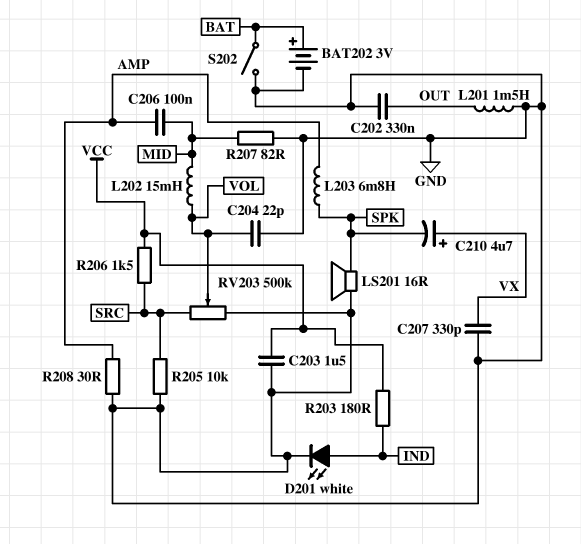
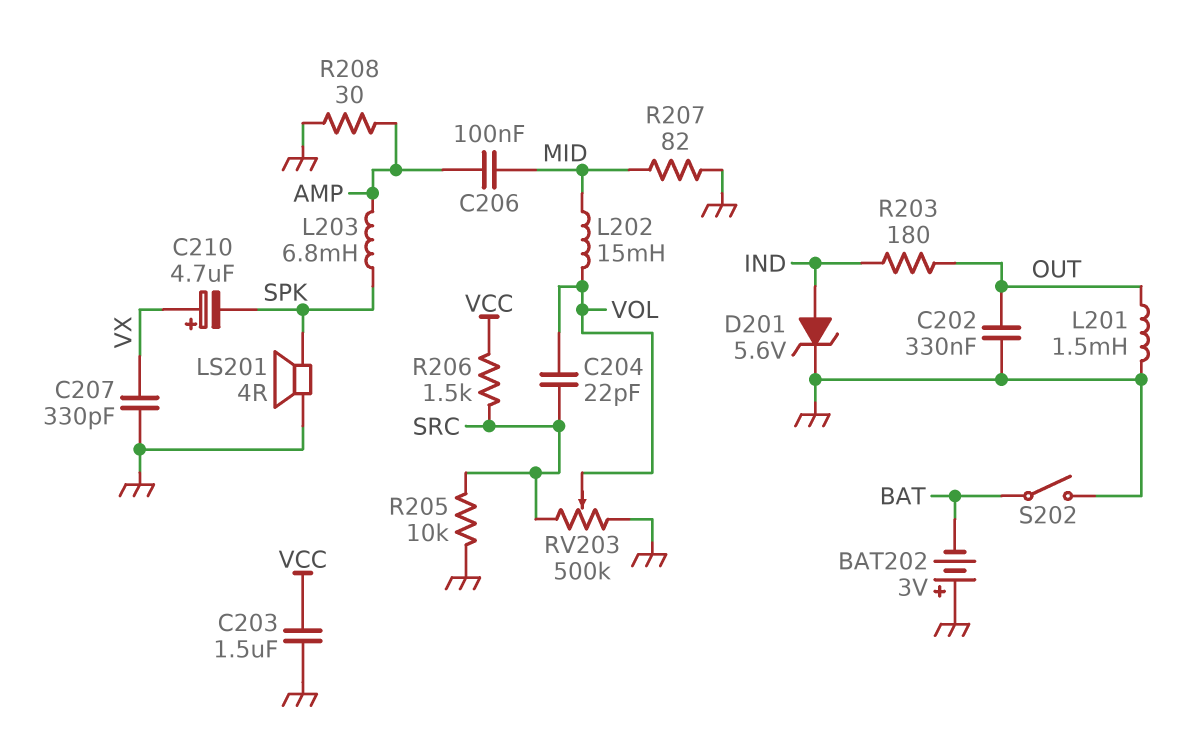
BAT202: 3V (plus BAT, minus GND) -> 3V (plus GND, minus BAT)
C204: 22pF (GND, VOL) -> 22pF (SRC, VOL)
D201: LED white (A IND, K GND) -> zener 5.6V (A IND, K GND)
LS201: speaker 16R (GND, SPK) -> speaker 4R (GND, SPK)
R203: 180 (IND, VCC) -> 180 (IND, OUT)

